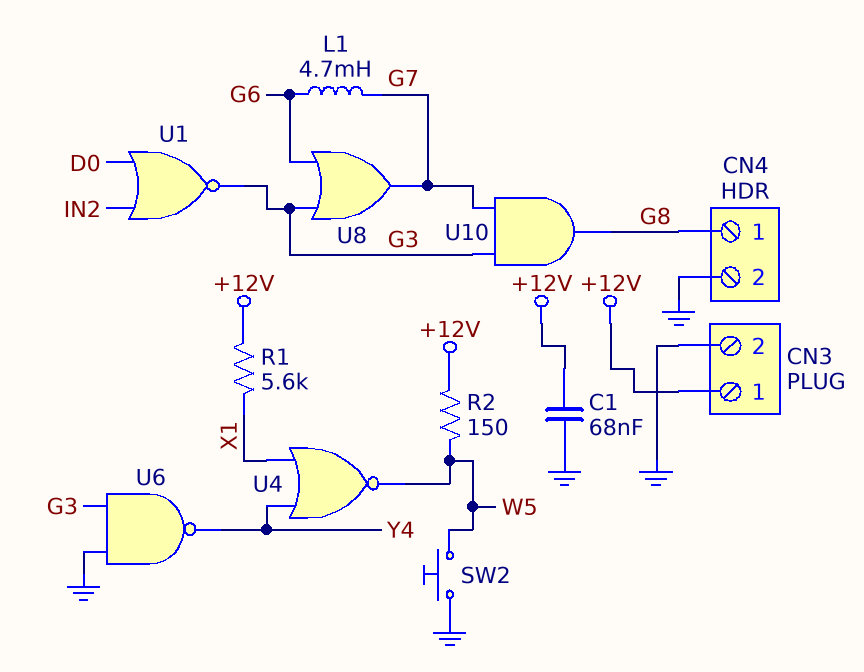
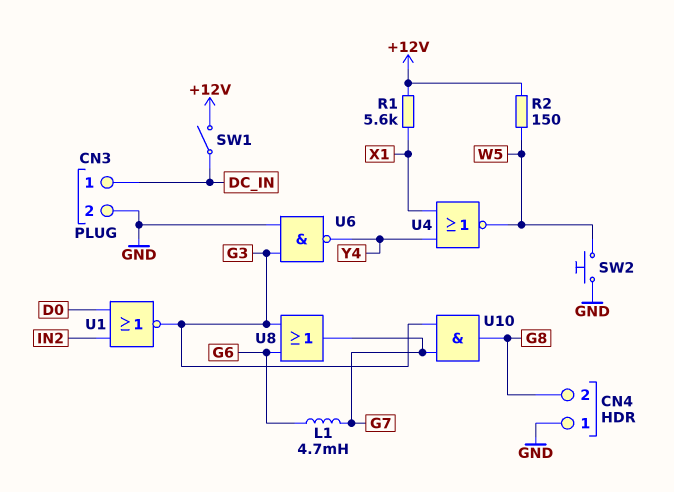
C1: 68nF (+12V, GND) -> none
CN3 pin 1: +12V -> DC_IN
CN4 pin 1: G8 -> GND
CN4 pin 2: GND -> G8
SW1: none -> switch (+12V, DC_IN)

